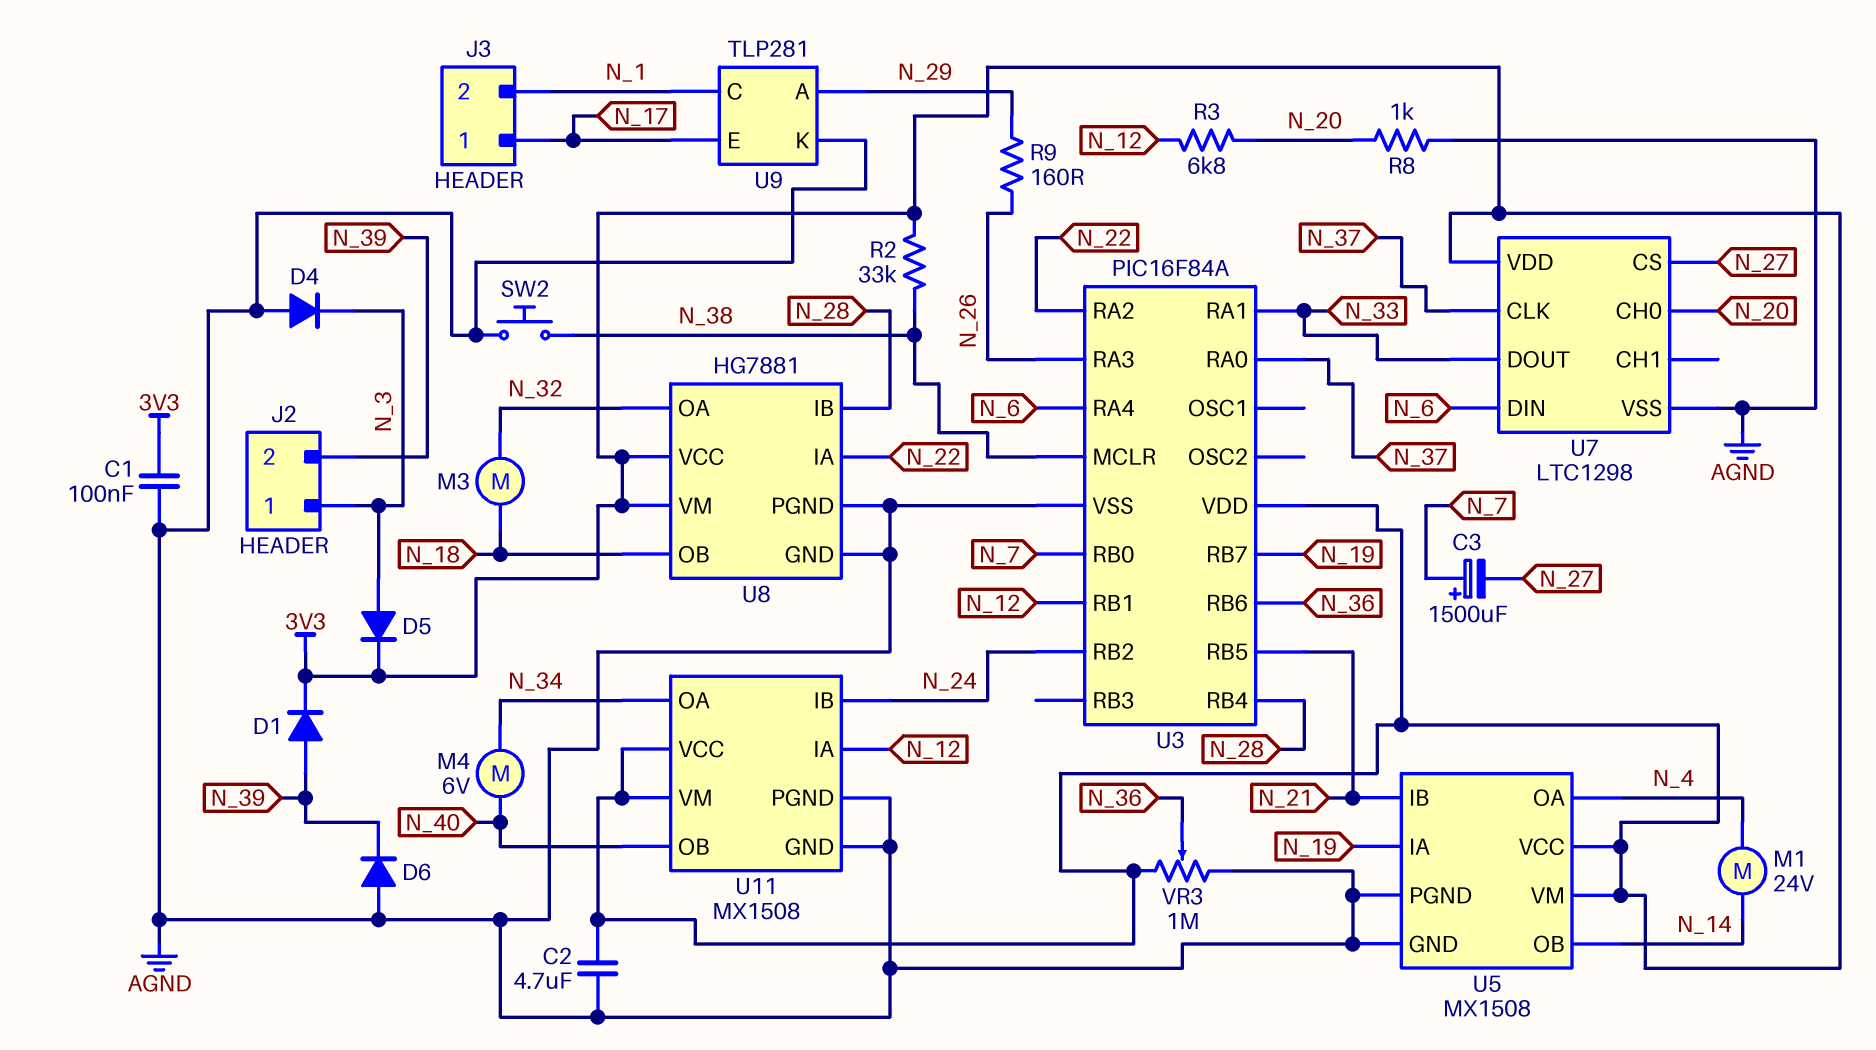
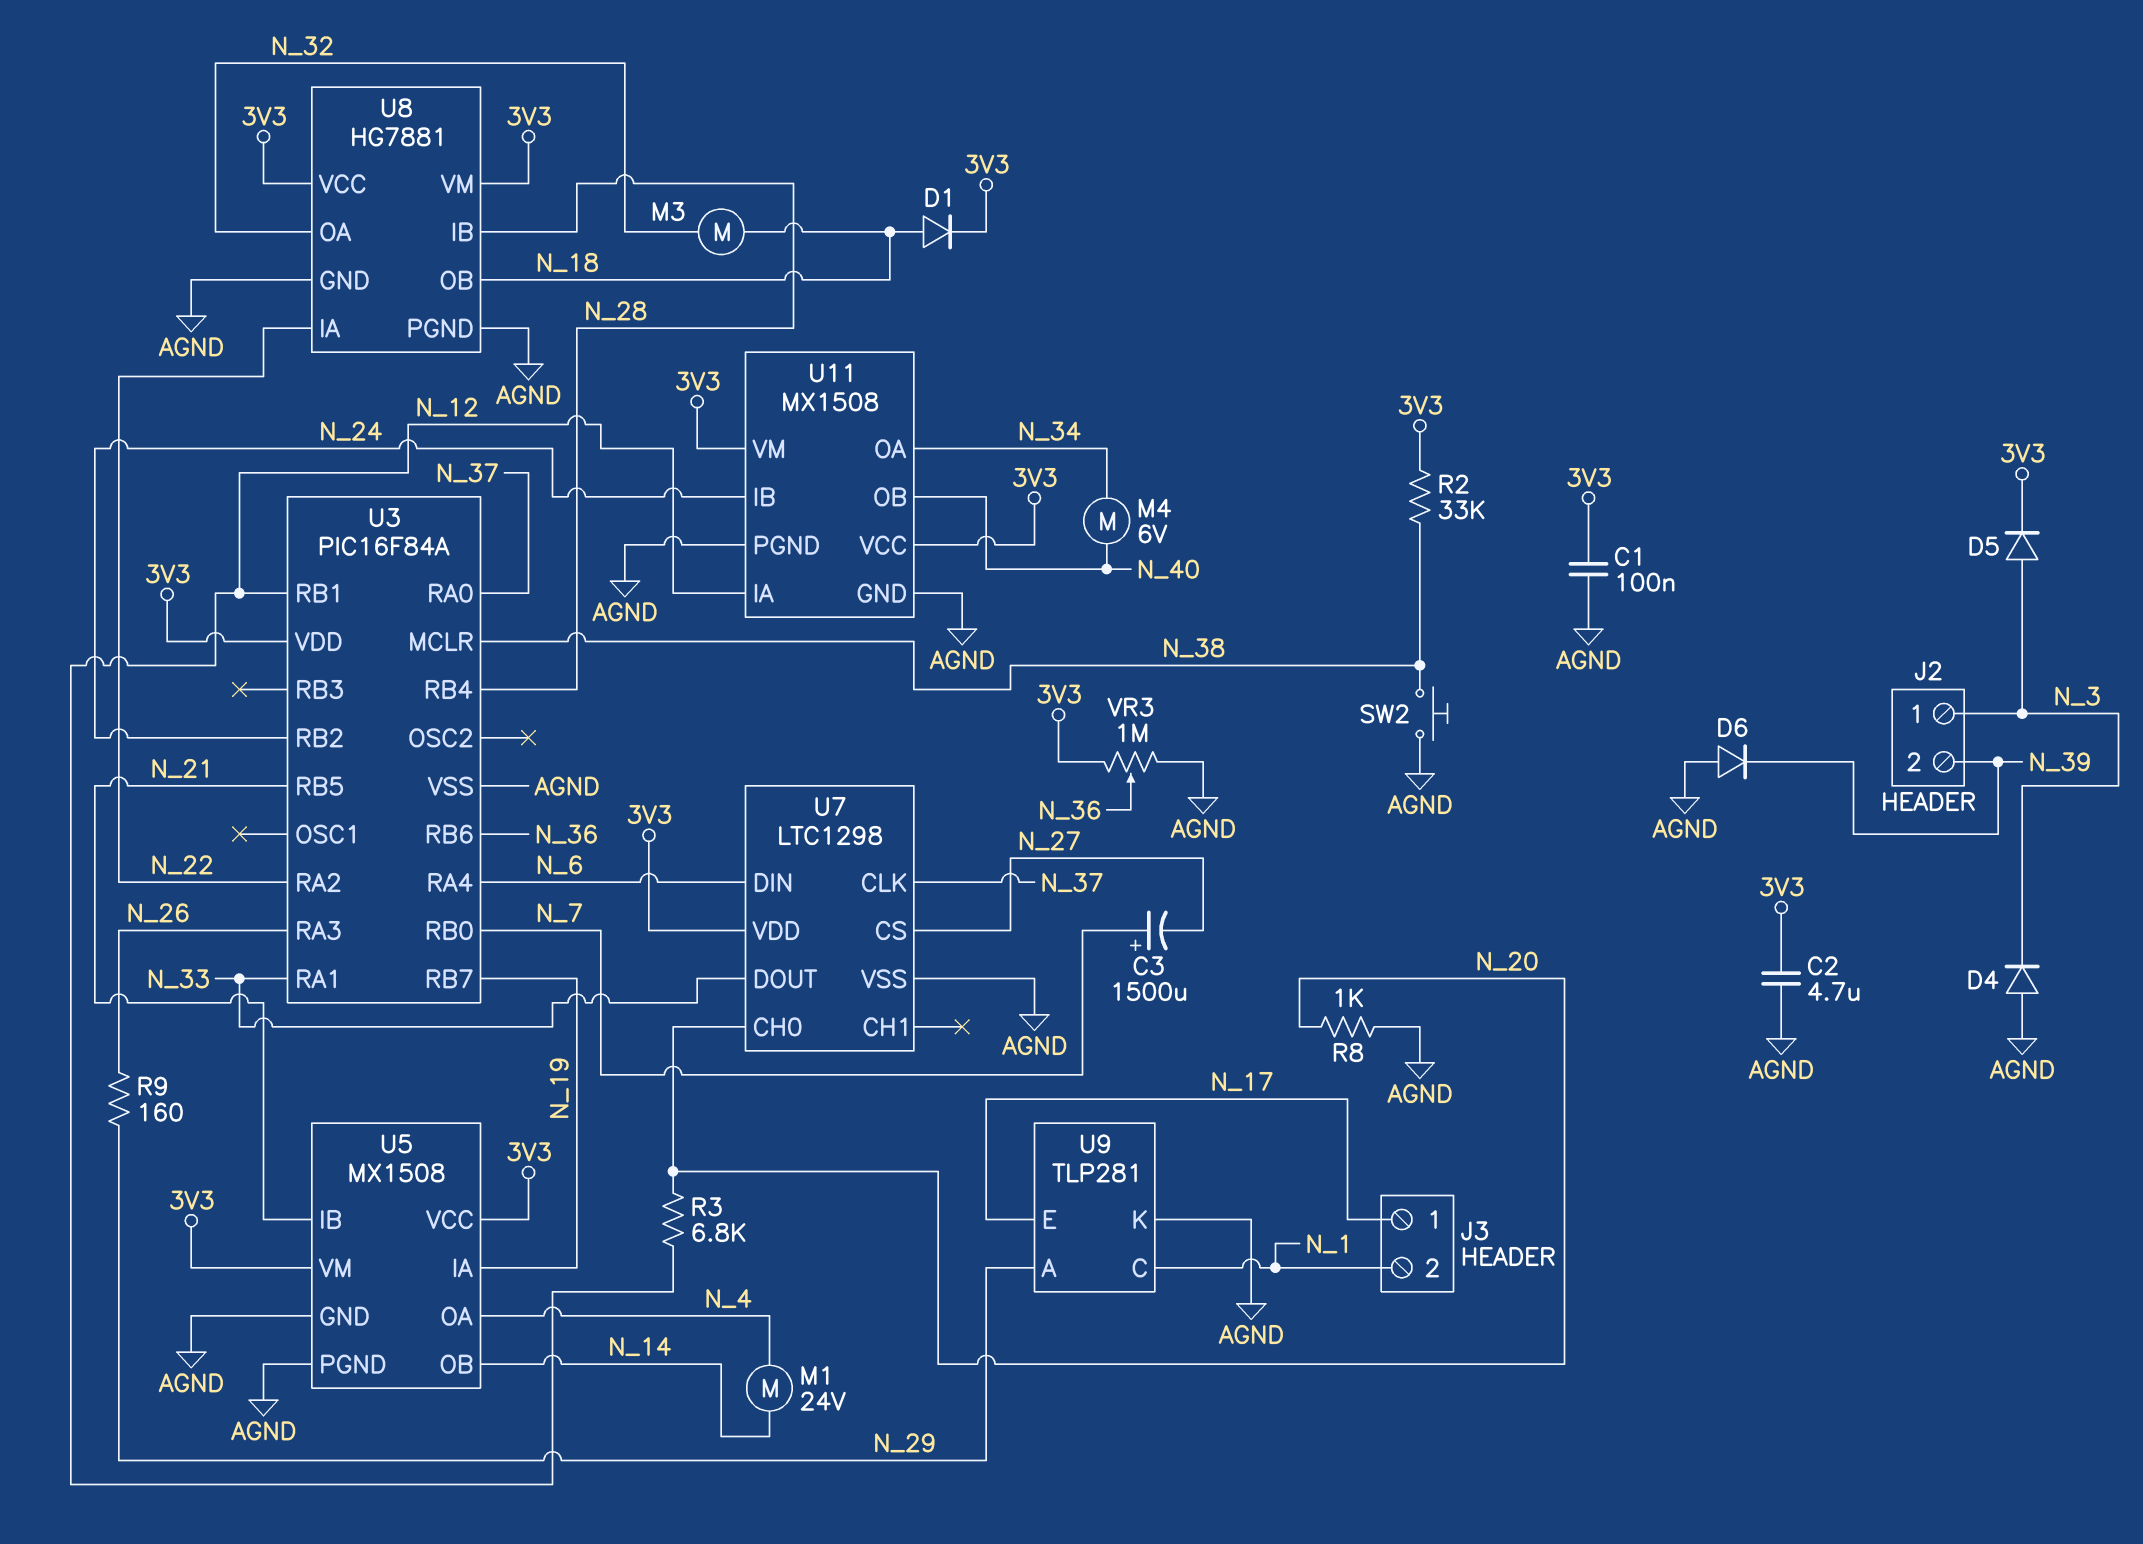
D1: diode (A N_39, K 3V3) -> diode (A N_18, K 3V3)

